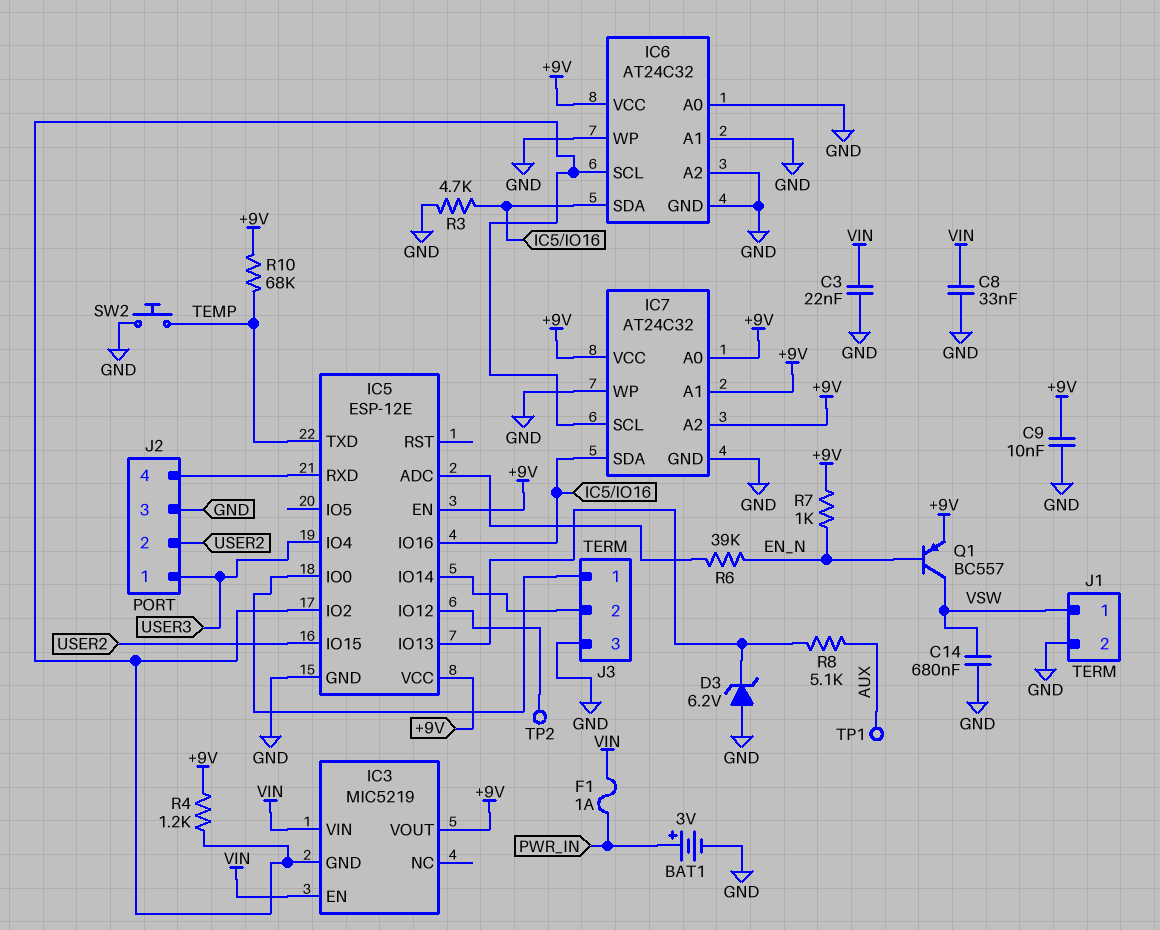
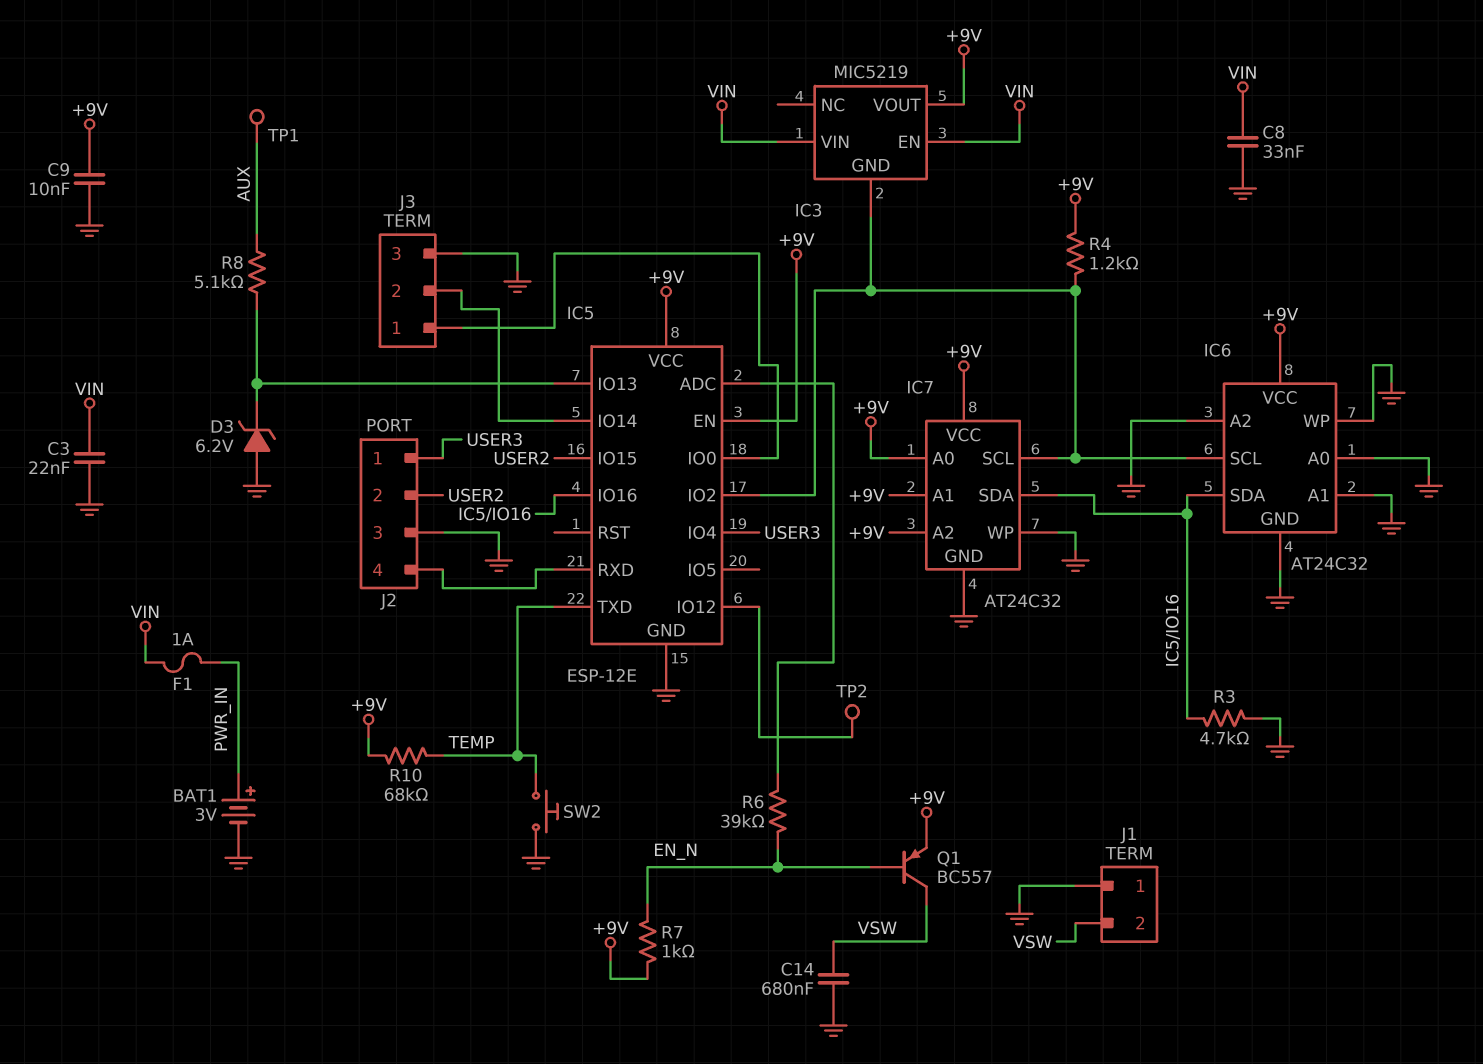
J1 pin 1: VSW -> GND
J1 pin 2: GND -> VSW

